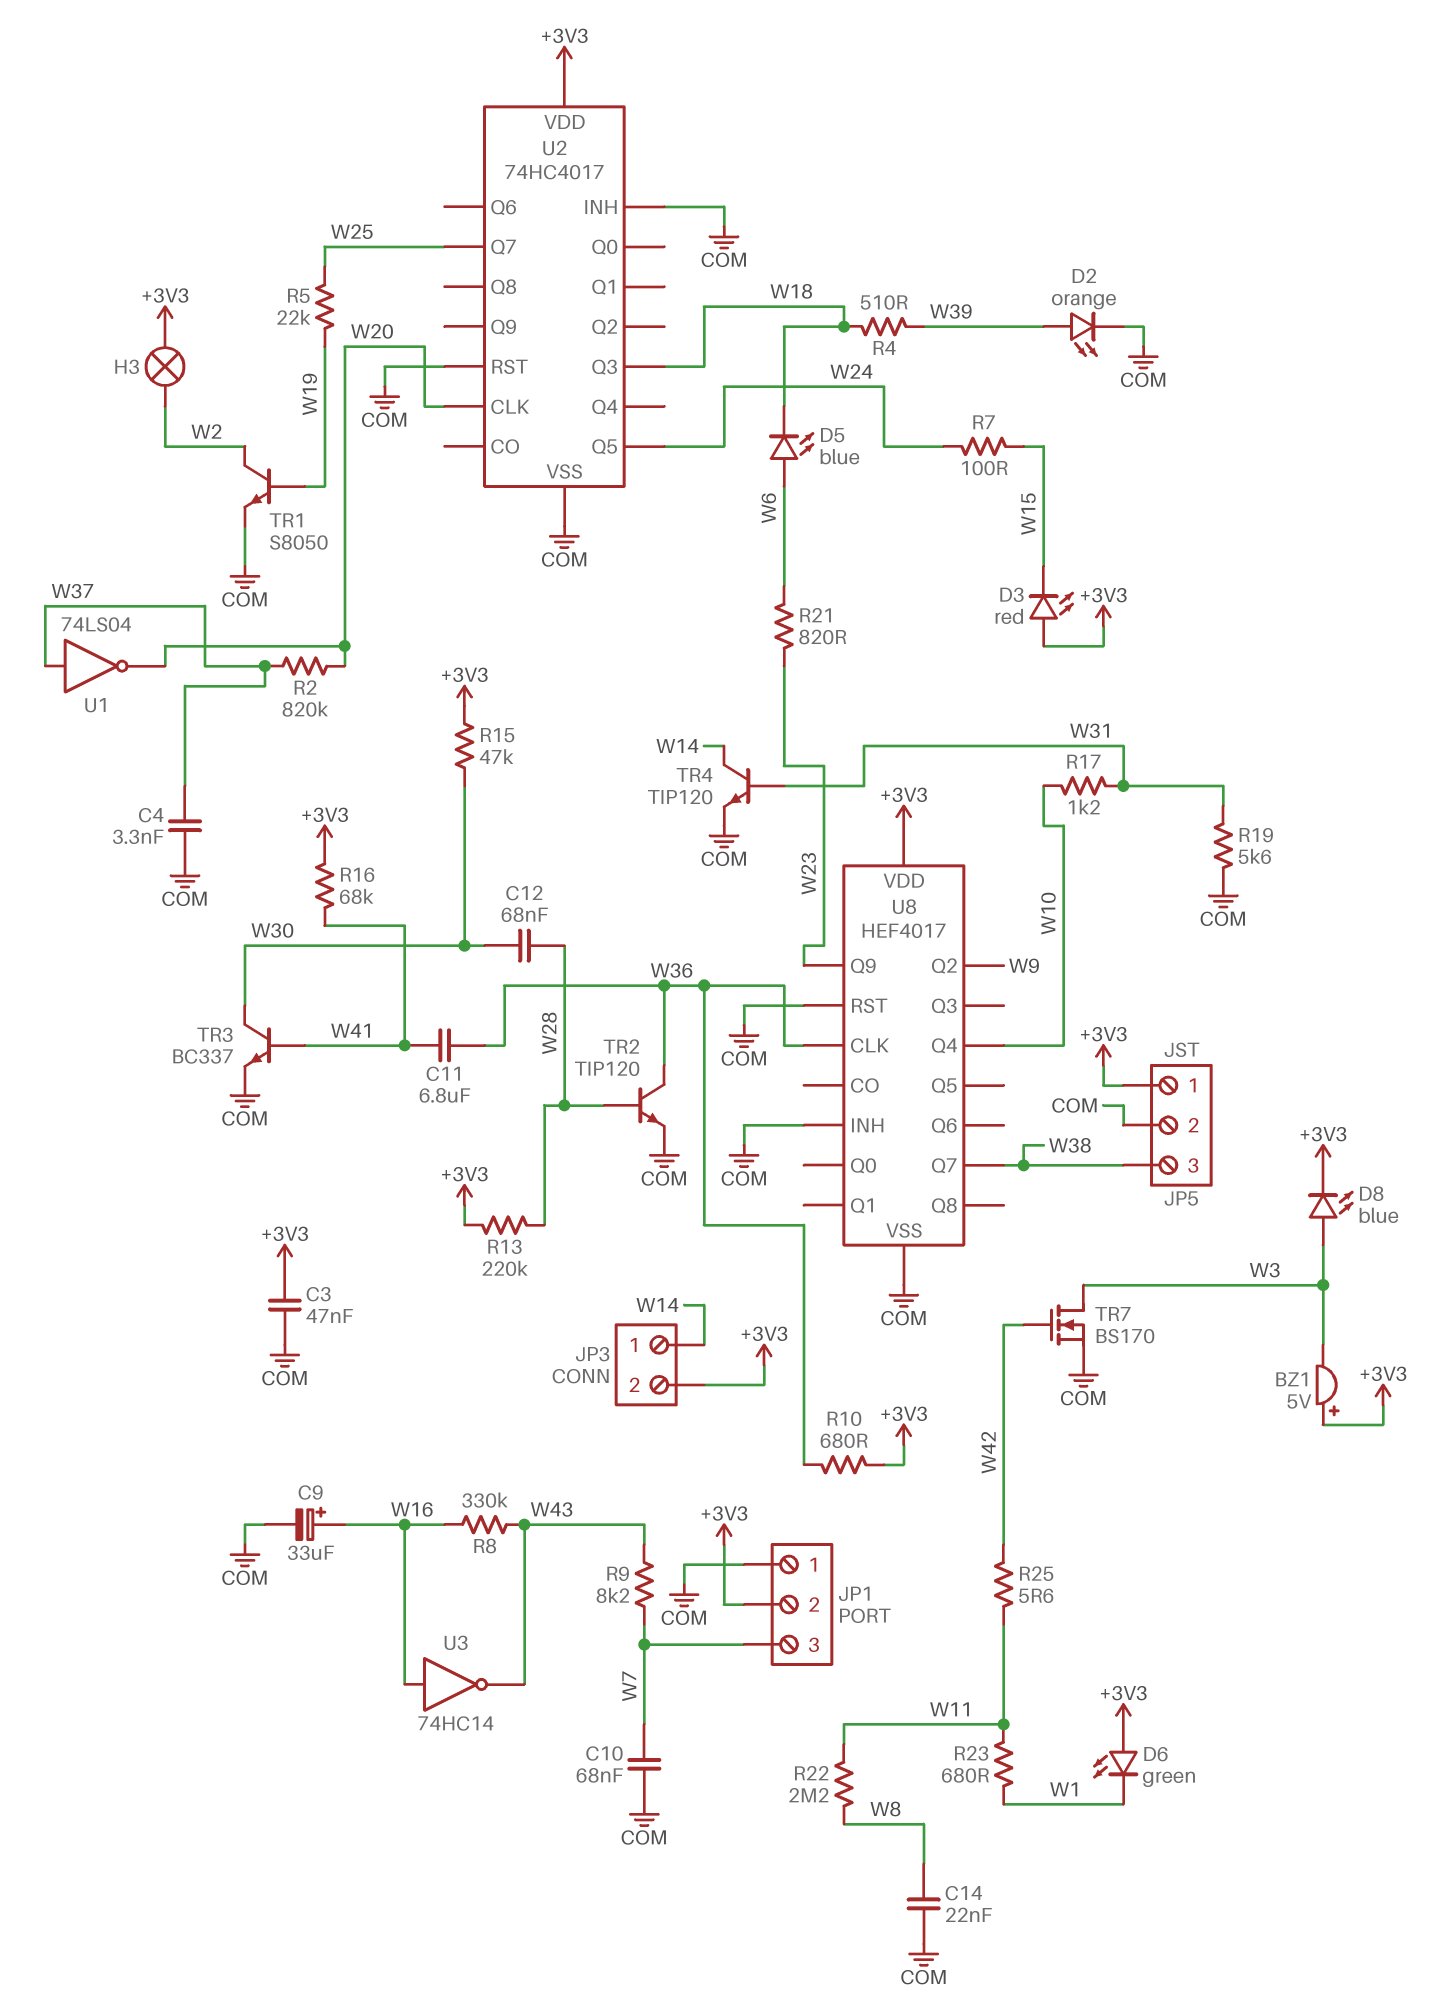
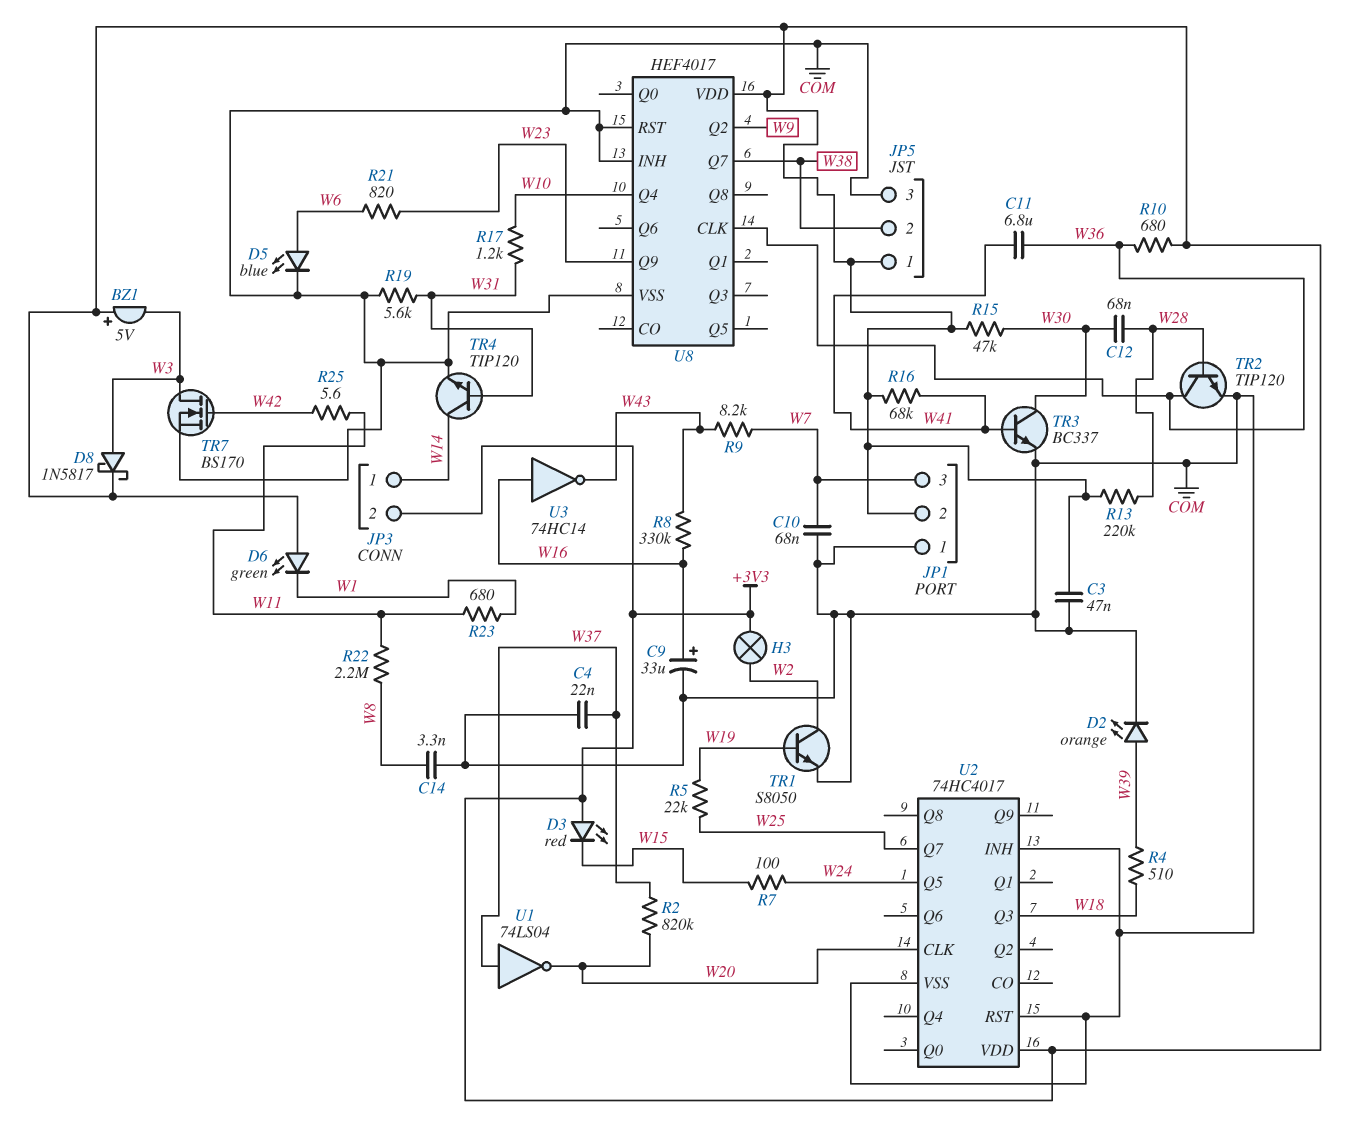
C4: 3.3nF (COM, W37) -> 22nF (COM, W37)
C14: 22nF (COM, W8) -> 3.3nF (COM, W8)
D5: LED blue (A W6, K W18) -> LED blue (A W6, K COM)
D8: LED blue (A W3, K +3V3) -> schottky 1N5817 (A W3, K +3V3)
JP5 pin 2: COM -> W38
JP5 pin 3: W38 -> COM

